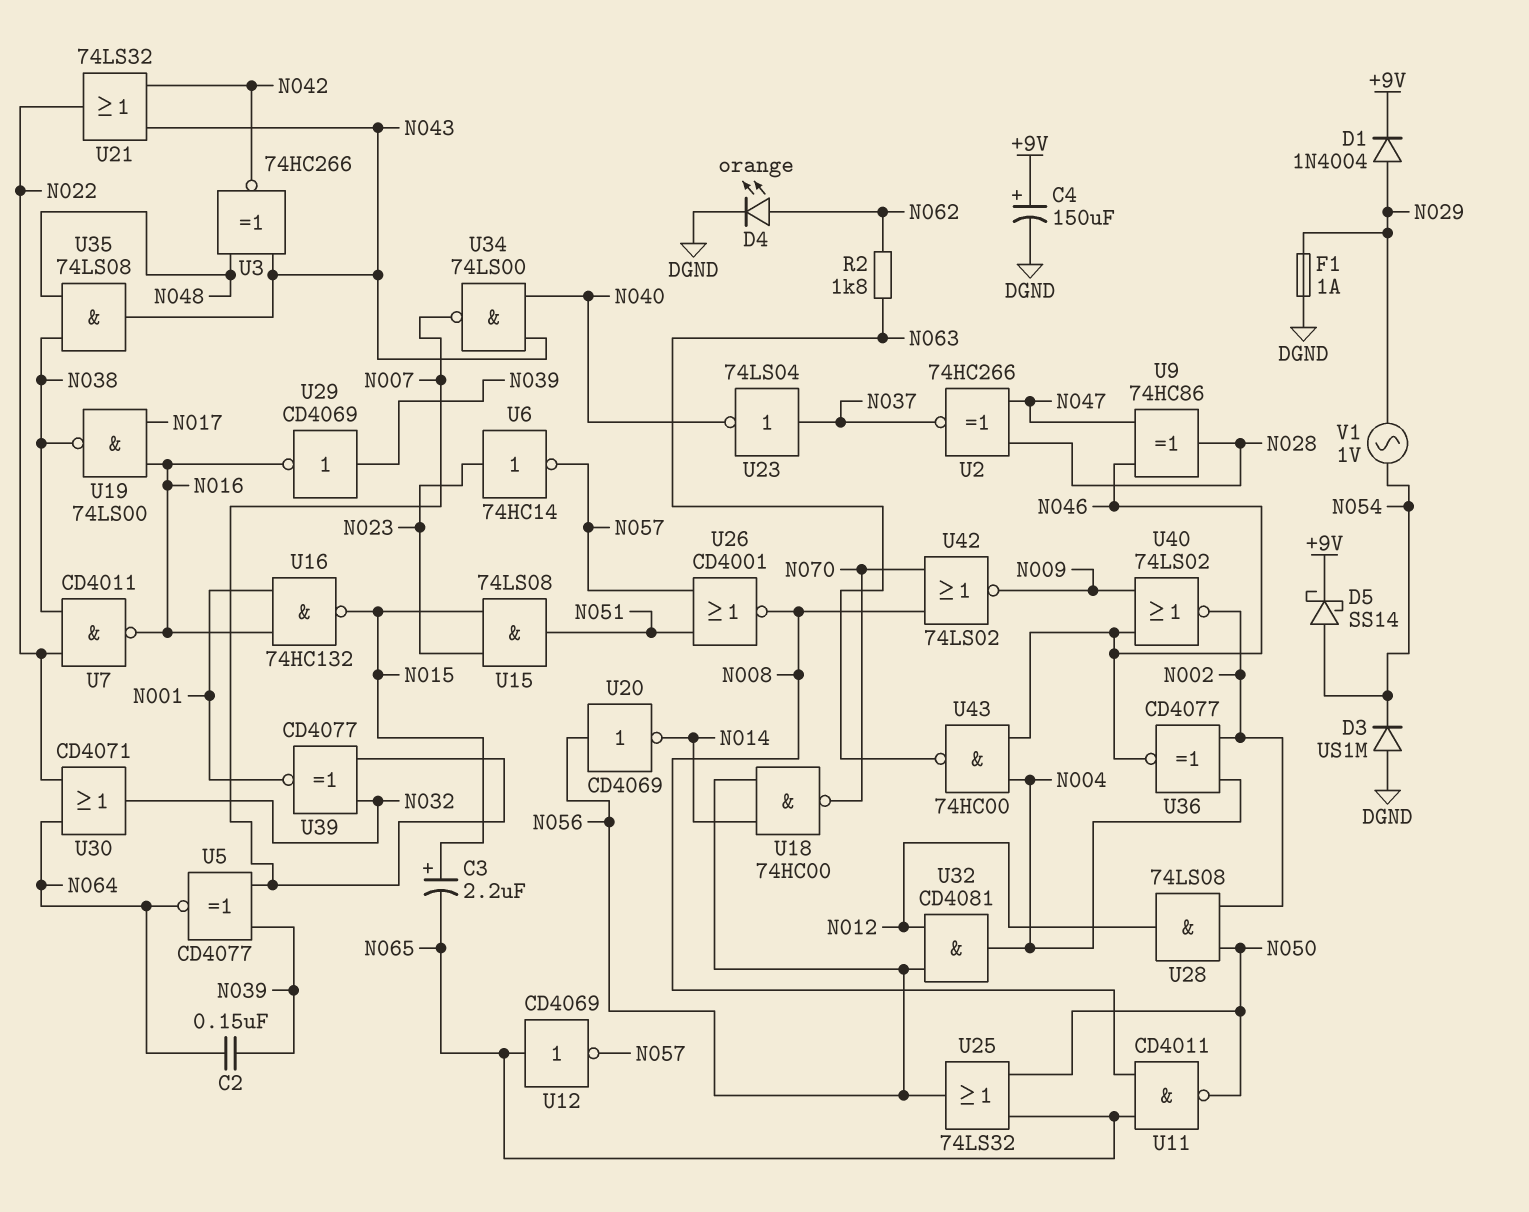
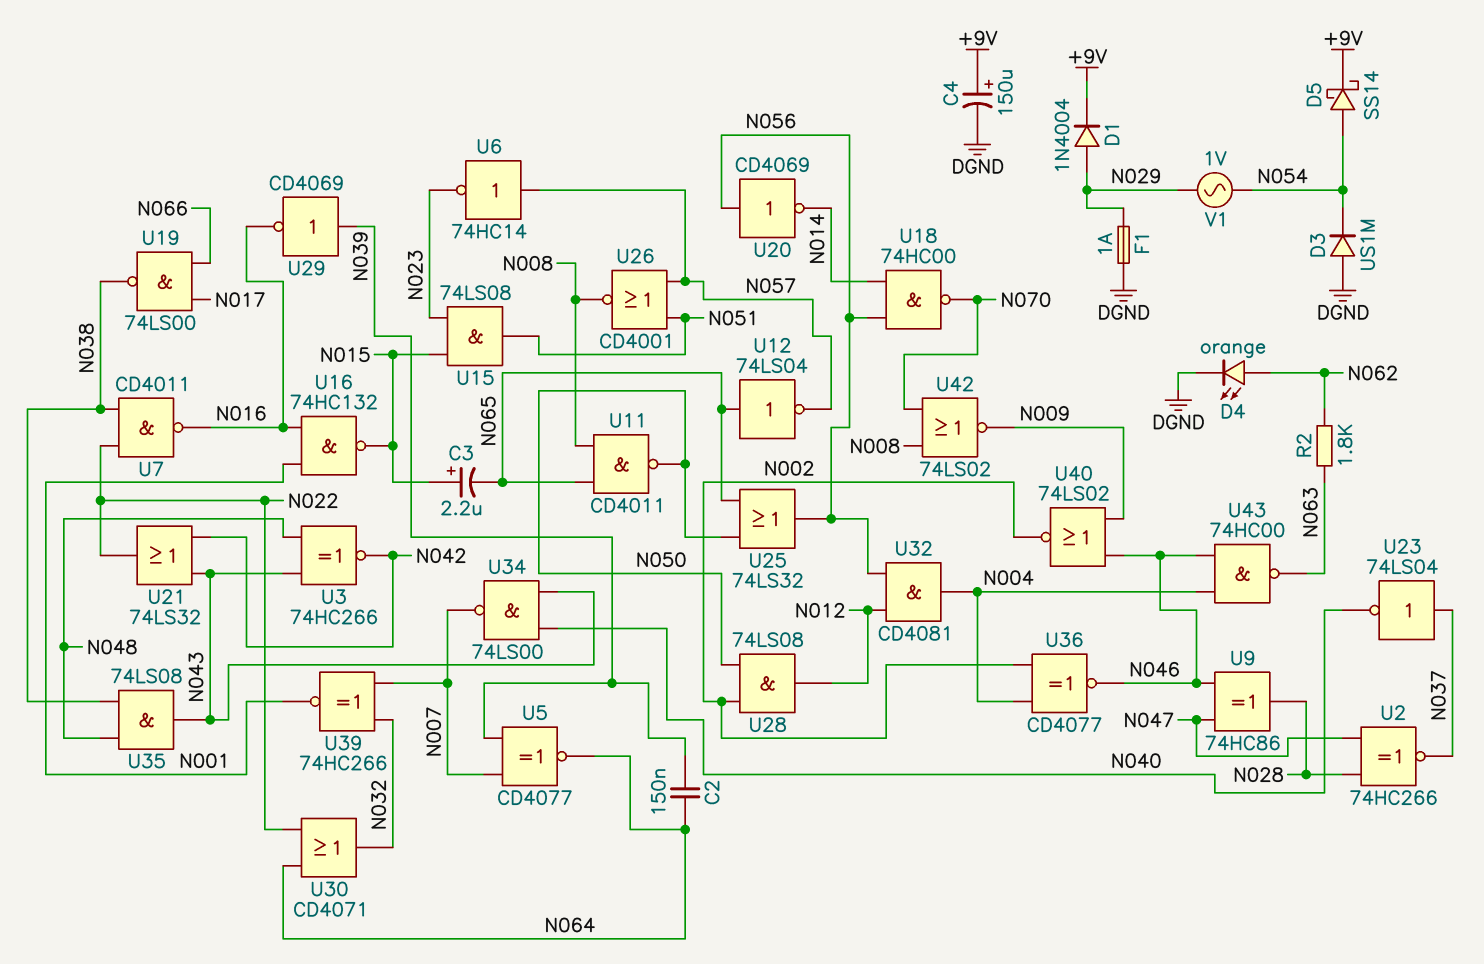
U6: NOT 74HC14 (in N023, out N057) -> NOT 74HC14 (in N057, out N023)
U12: NOT CD4069 (in N065, out N057) -> NOT 74LS04 (in N065, out N057)
U19: NAND 74LS00 (in N016, in N017, out N038) -> NAND 74LS00 (in N017, in N066, out N038)
U39: XNOR CD4077 (in N007, in N032, out N001) -> XNOR 74HC266 (in N007, in N032, out N001)

